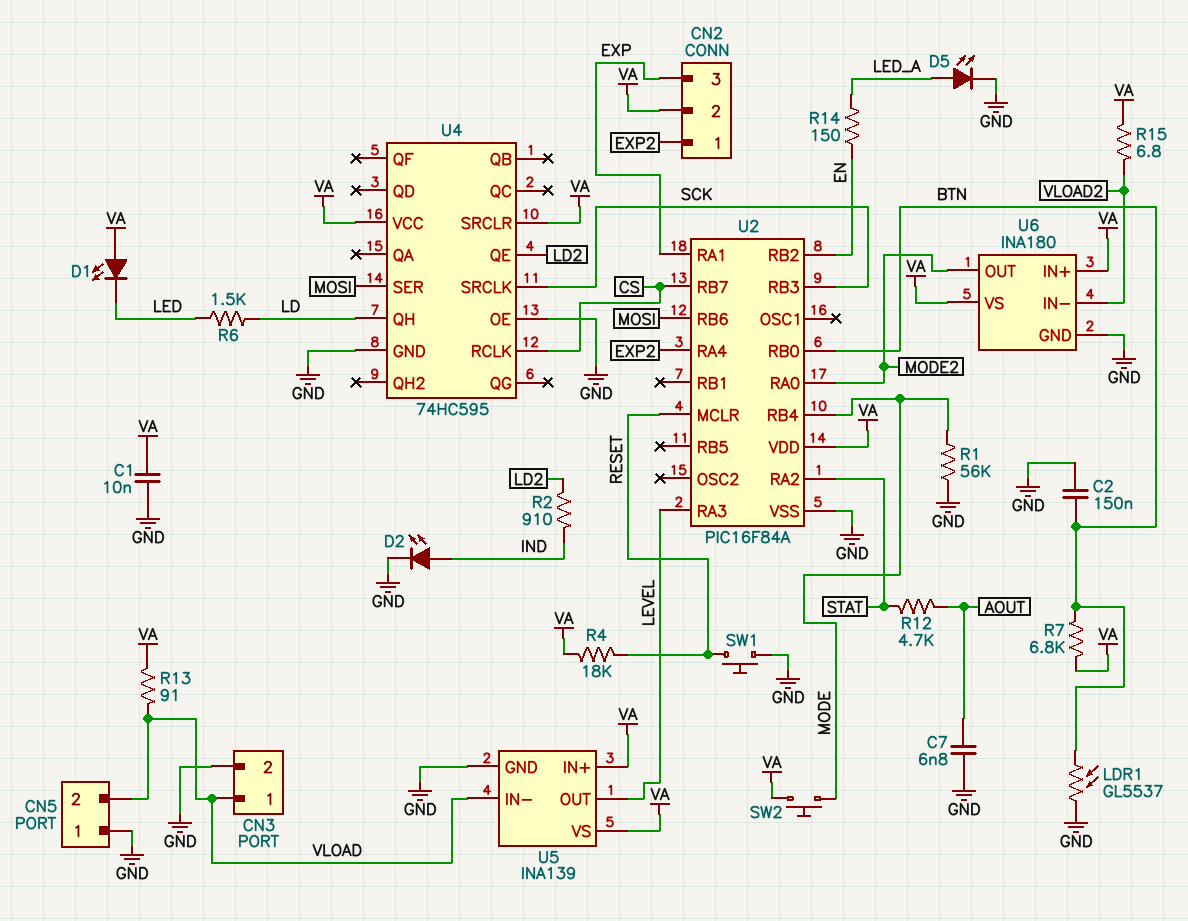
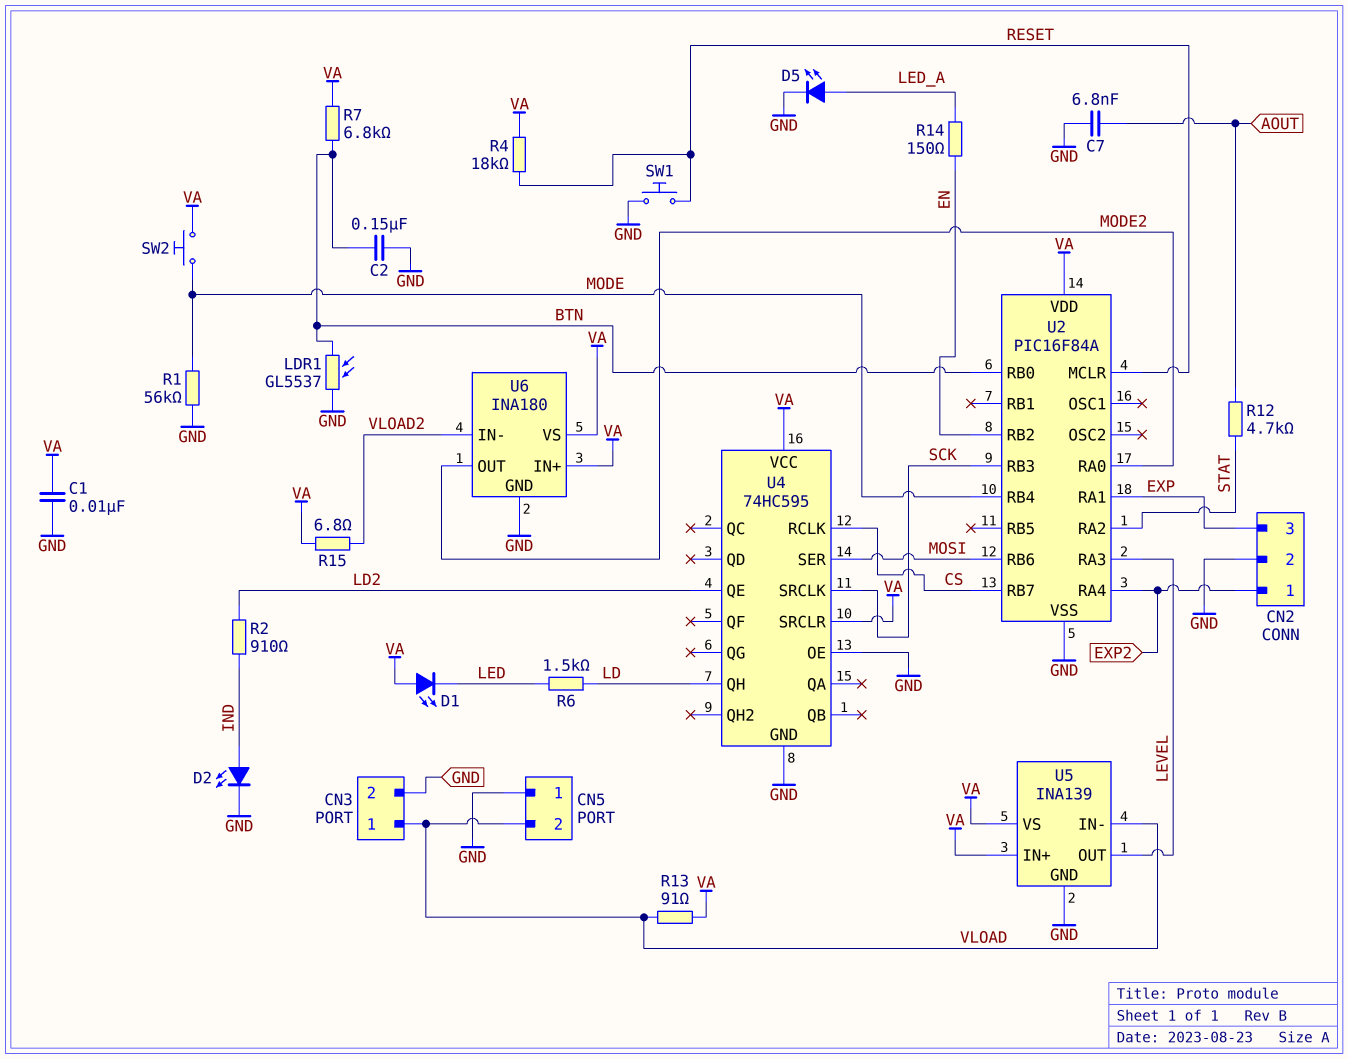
CN2 pin 2: VA -> GND

